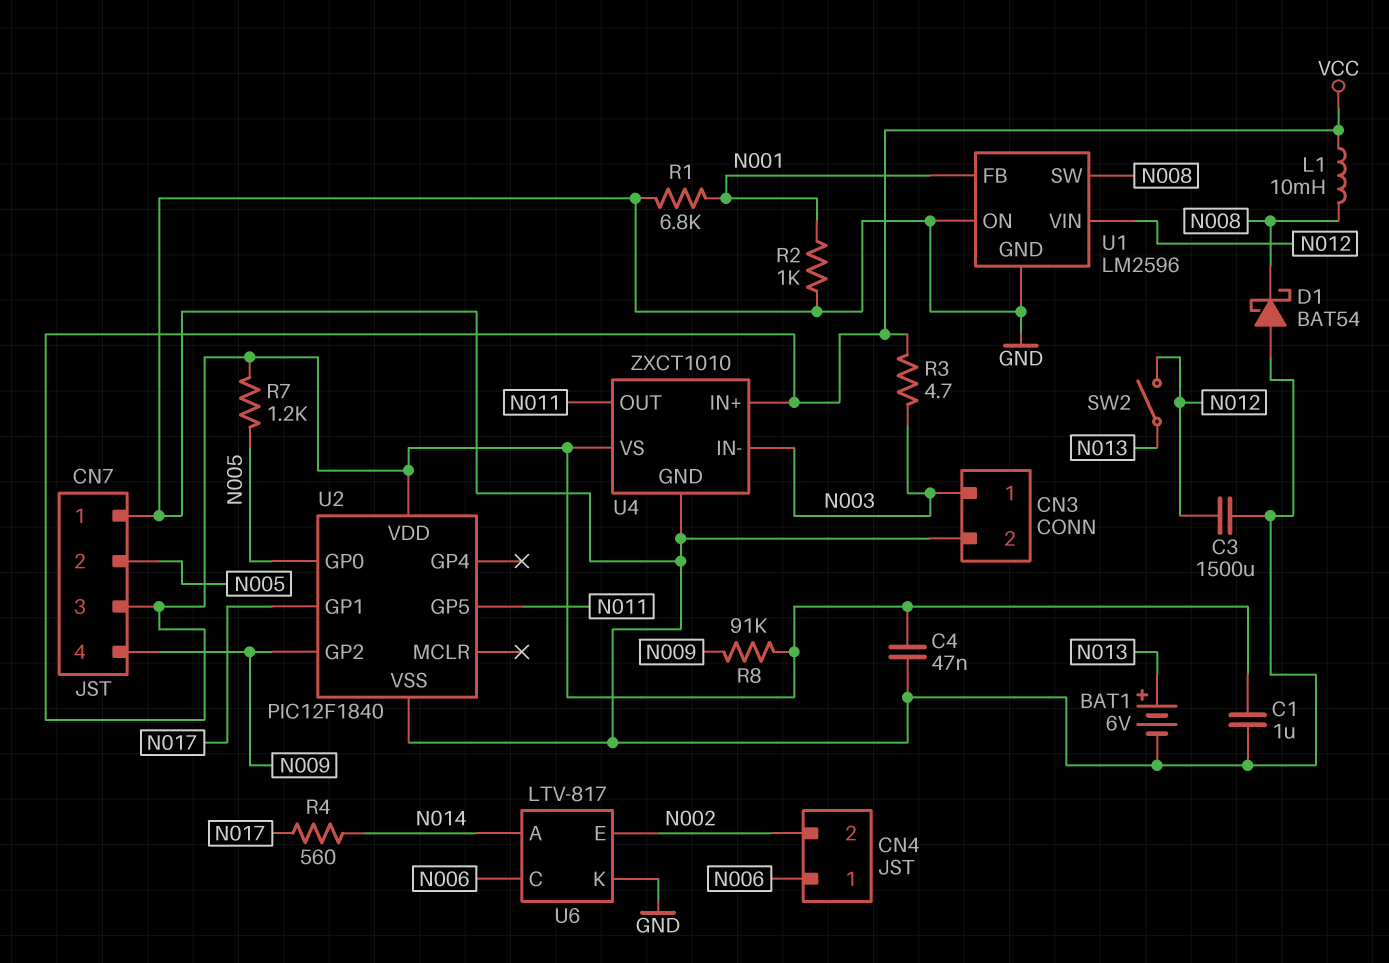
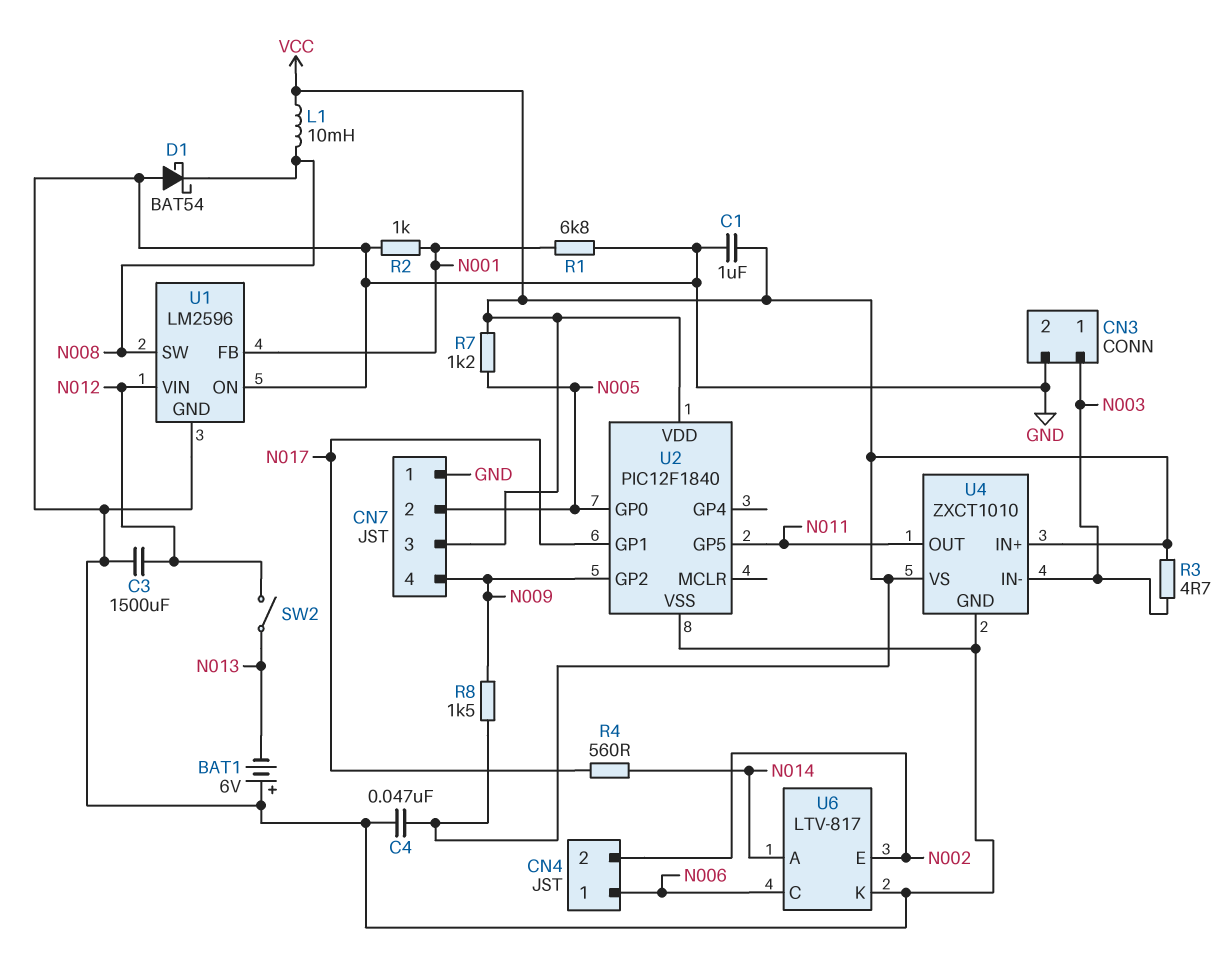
BAT1: 6V (plus N013, minus GND) -> 6V (plus GND, minus N013)
R8: 91k (N009, VCC) -> 1.5k (N009, VCC)

